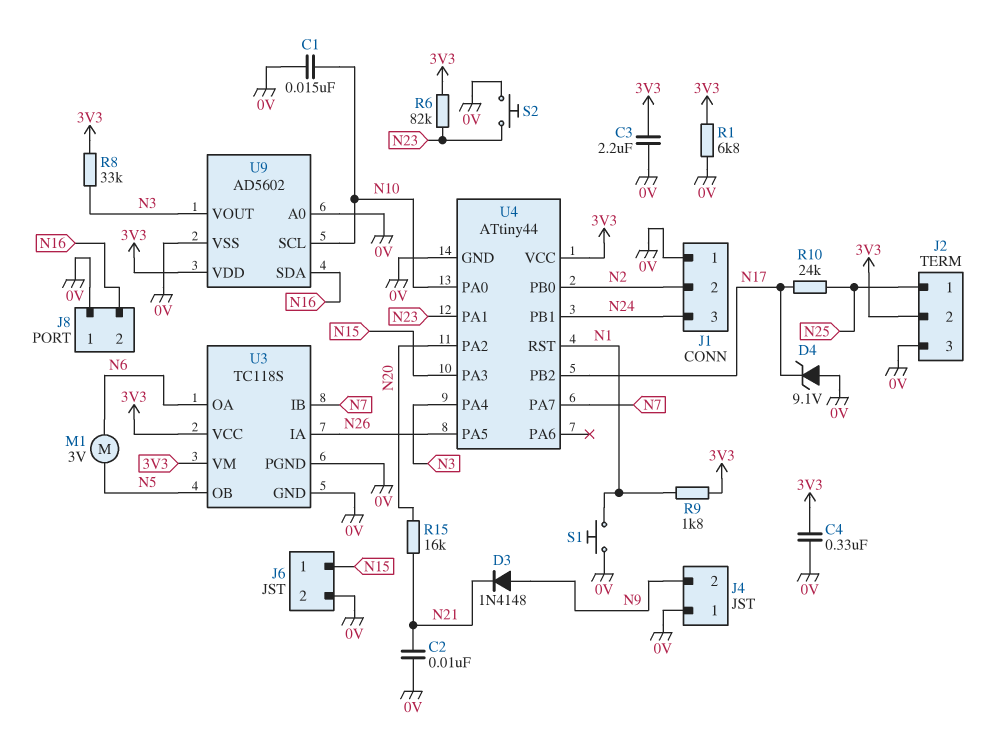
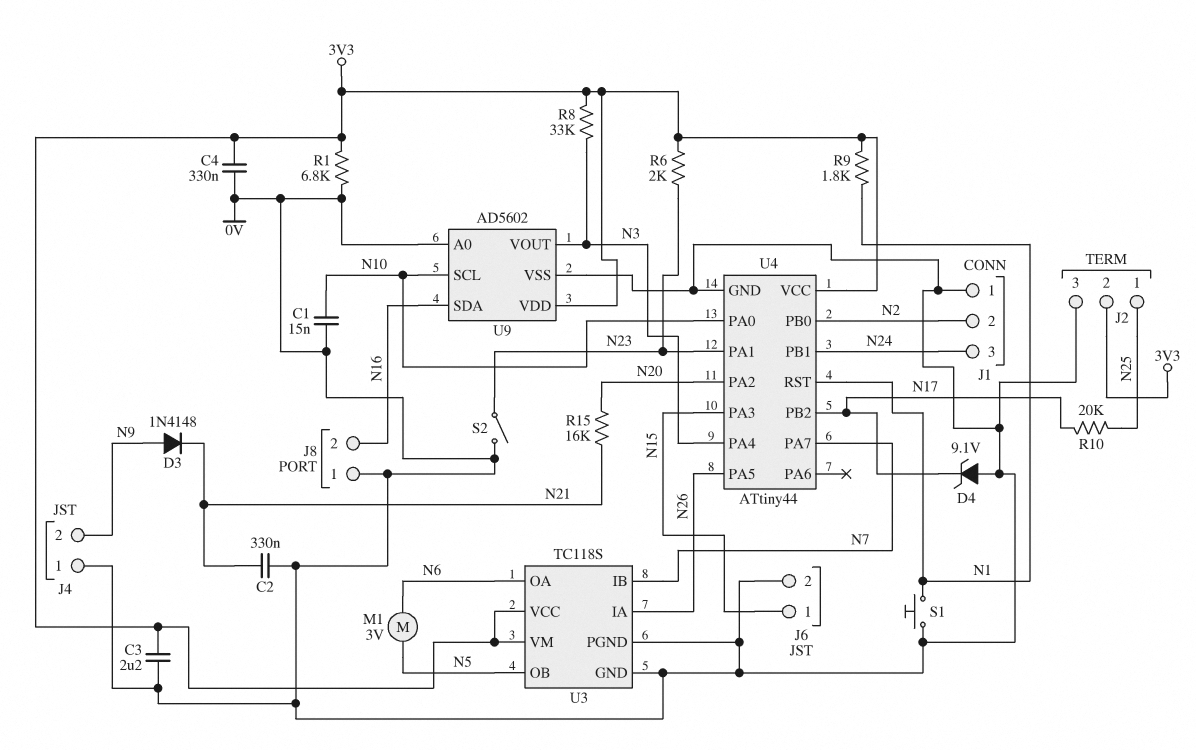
C2: 10nF (0V, N21) -> 330nF (0V, N21)
R6: 82k (3V3, N23) -> 2k (3V3, N23)
R10: 24k (N17, N25) -> 20k (N17, N25)
S2: button (0V, N23) -> switch (0V, N23)

